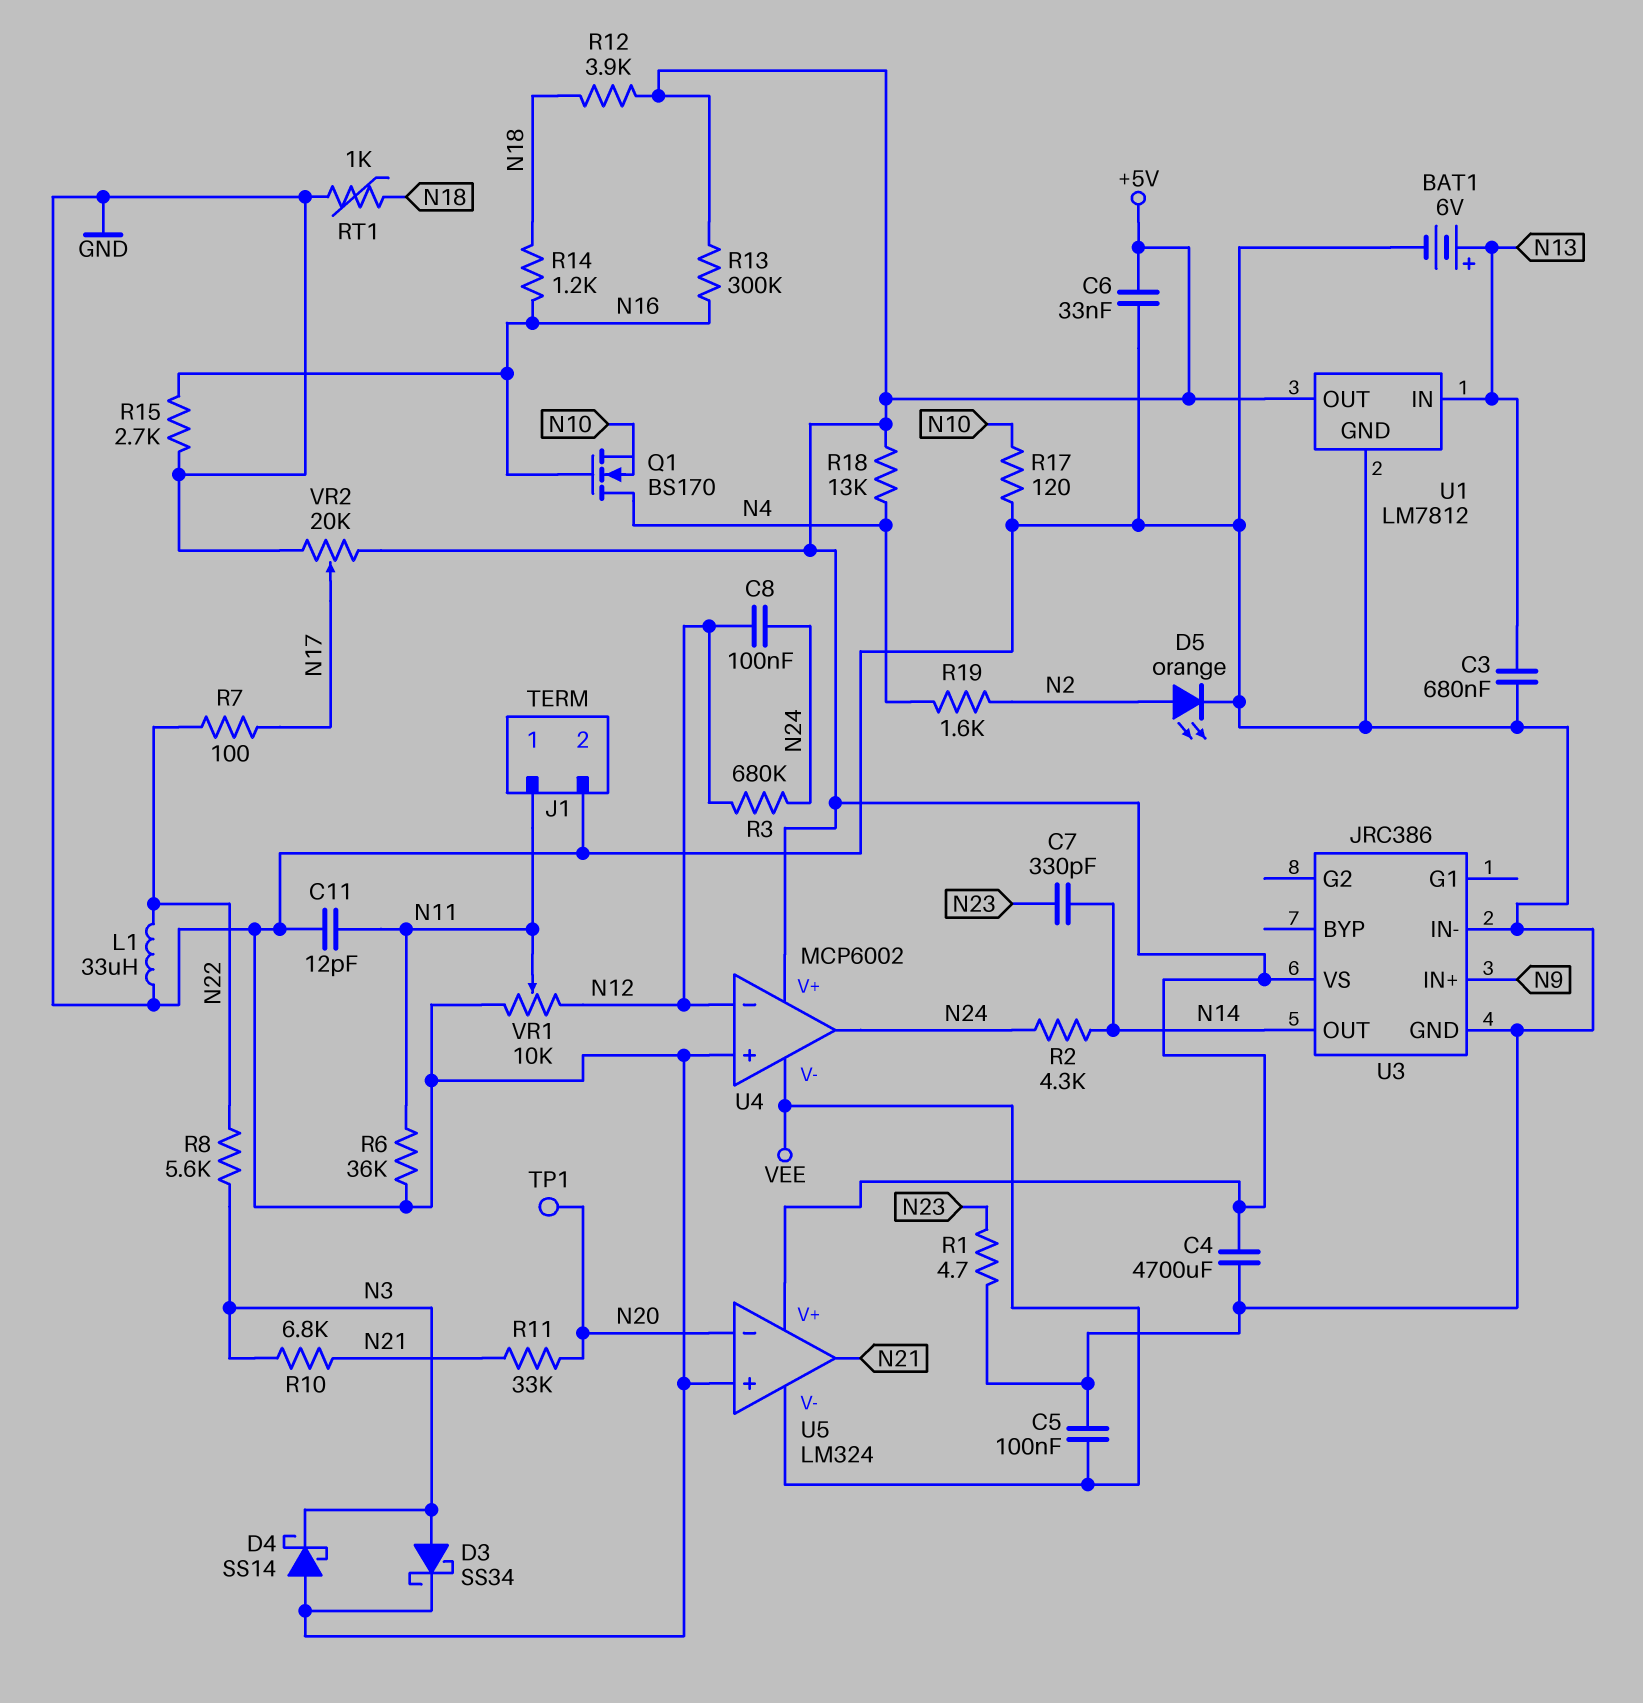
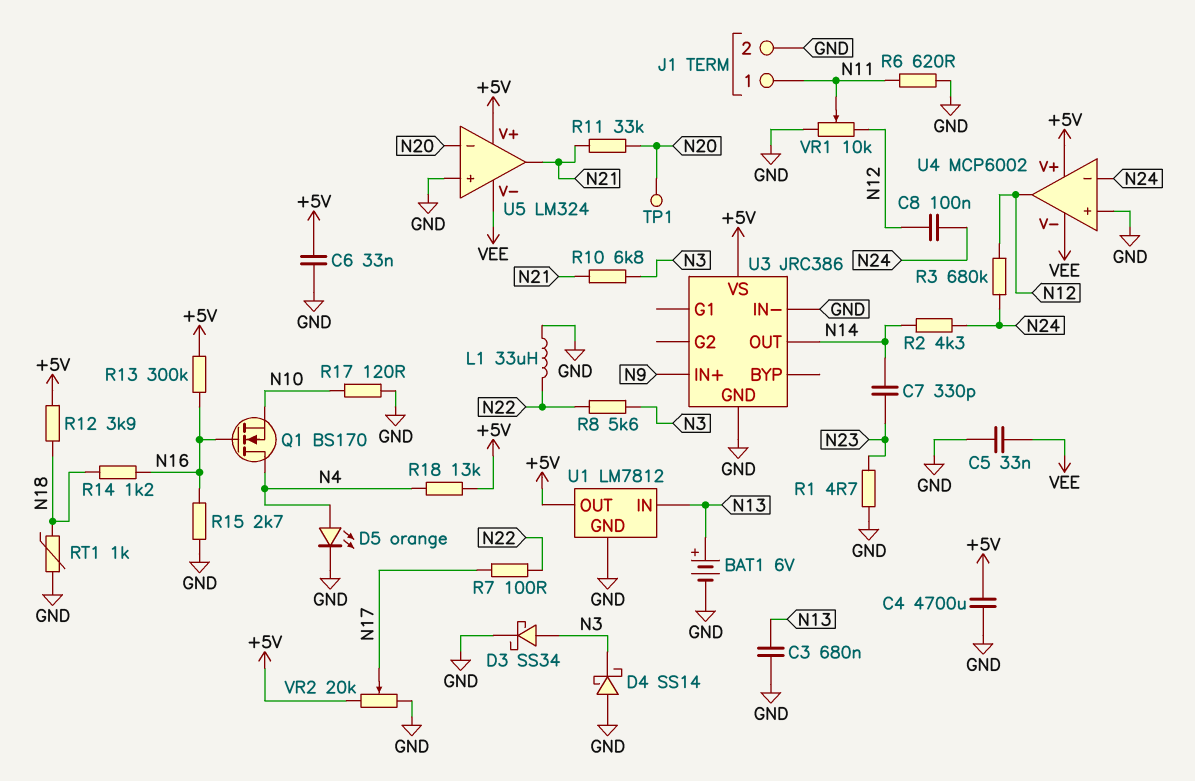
C5: 100nF (GND, VEE) -> 33nF (GND, VEE)
C11: 12pF (GND, N11) -> none
D5: LED orange (A N2, K GND) -> LED orange (A N4, K GND)
R6: 36k (GND, N11) -> 620 (GND, N11)
R19: 1.6k (N2, N4) -> none
U4 pin in-: N12 -> N24
U4 pin out: N24 -> N12

